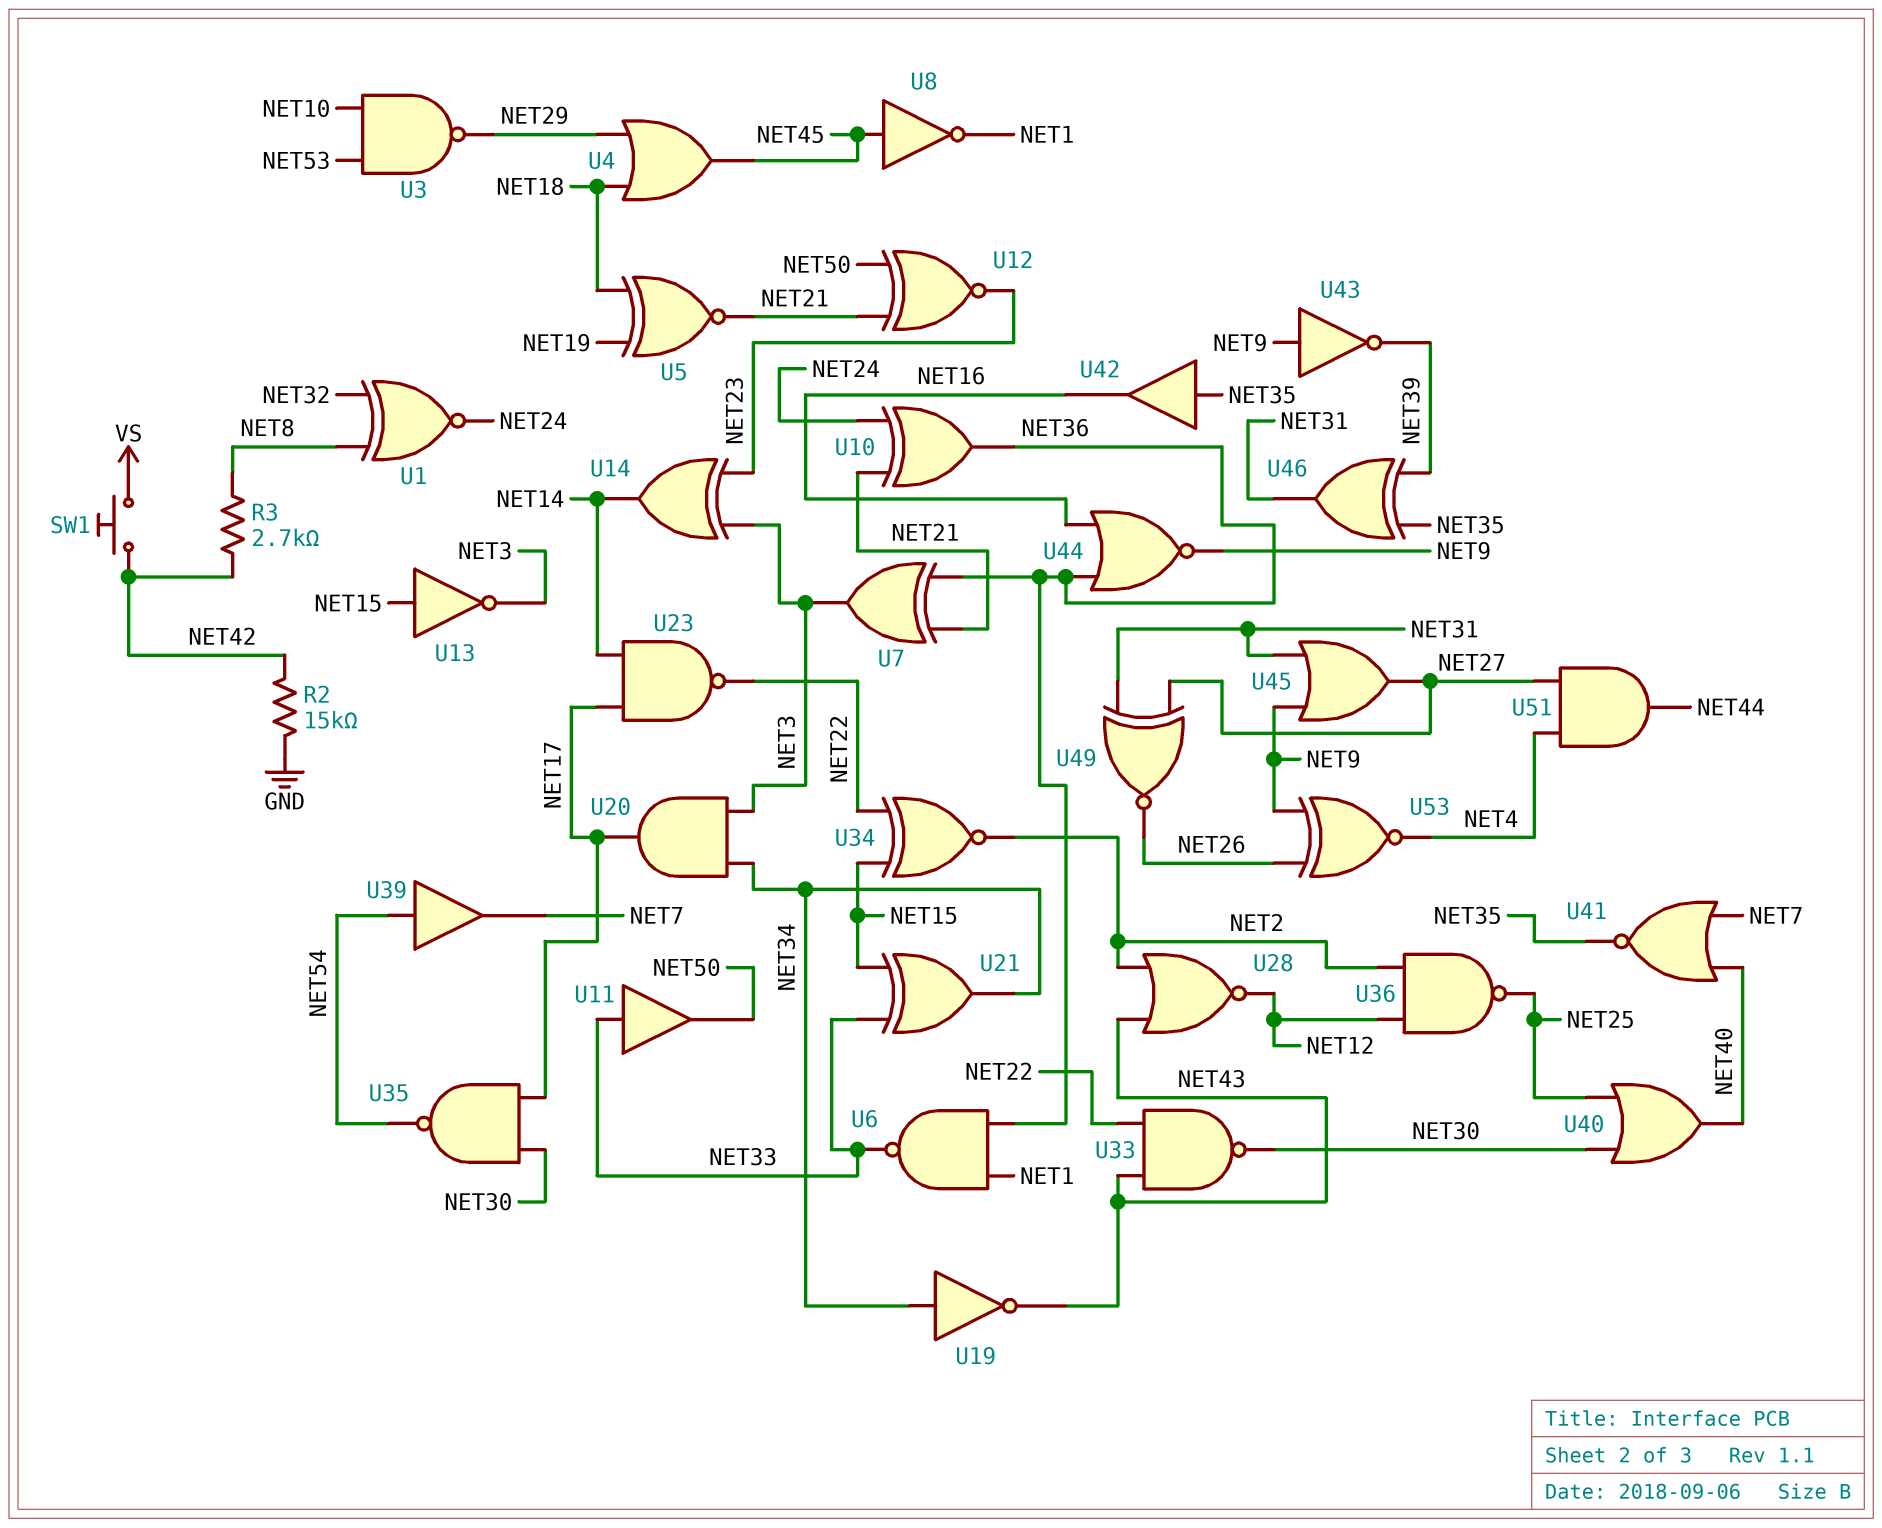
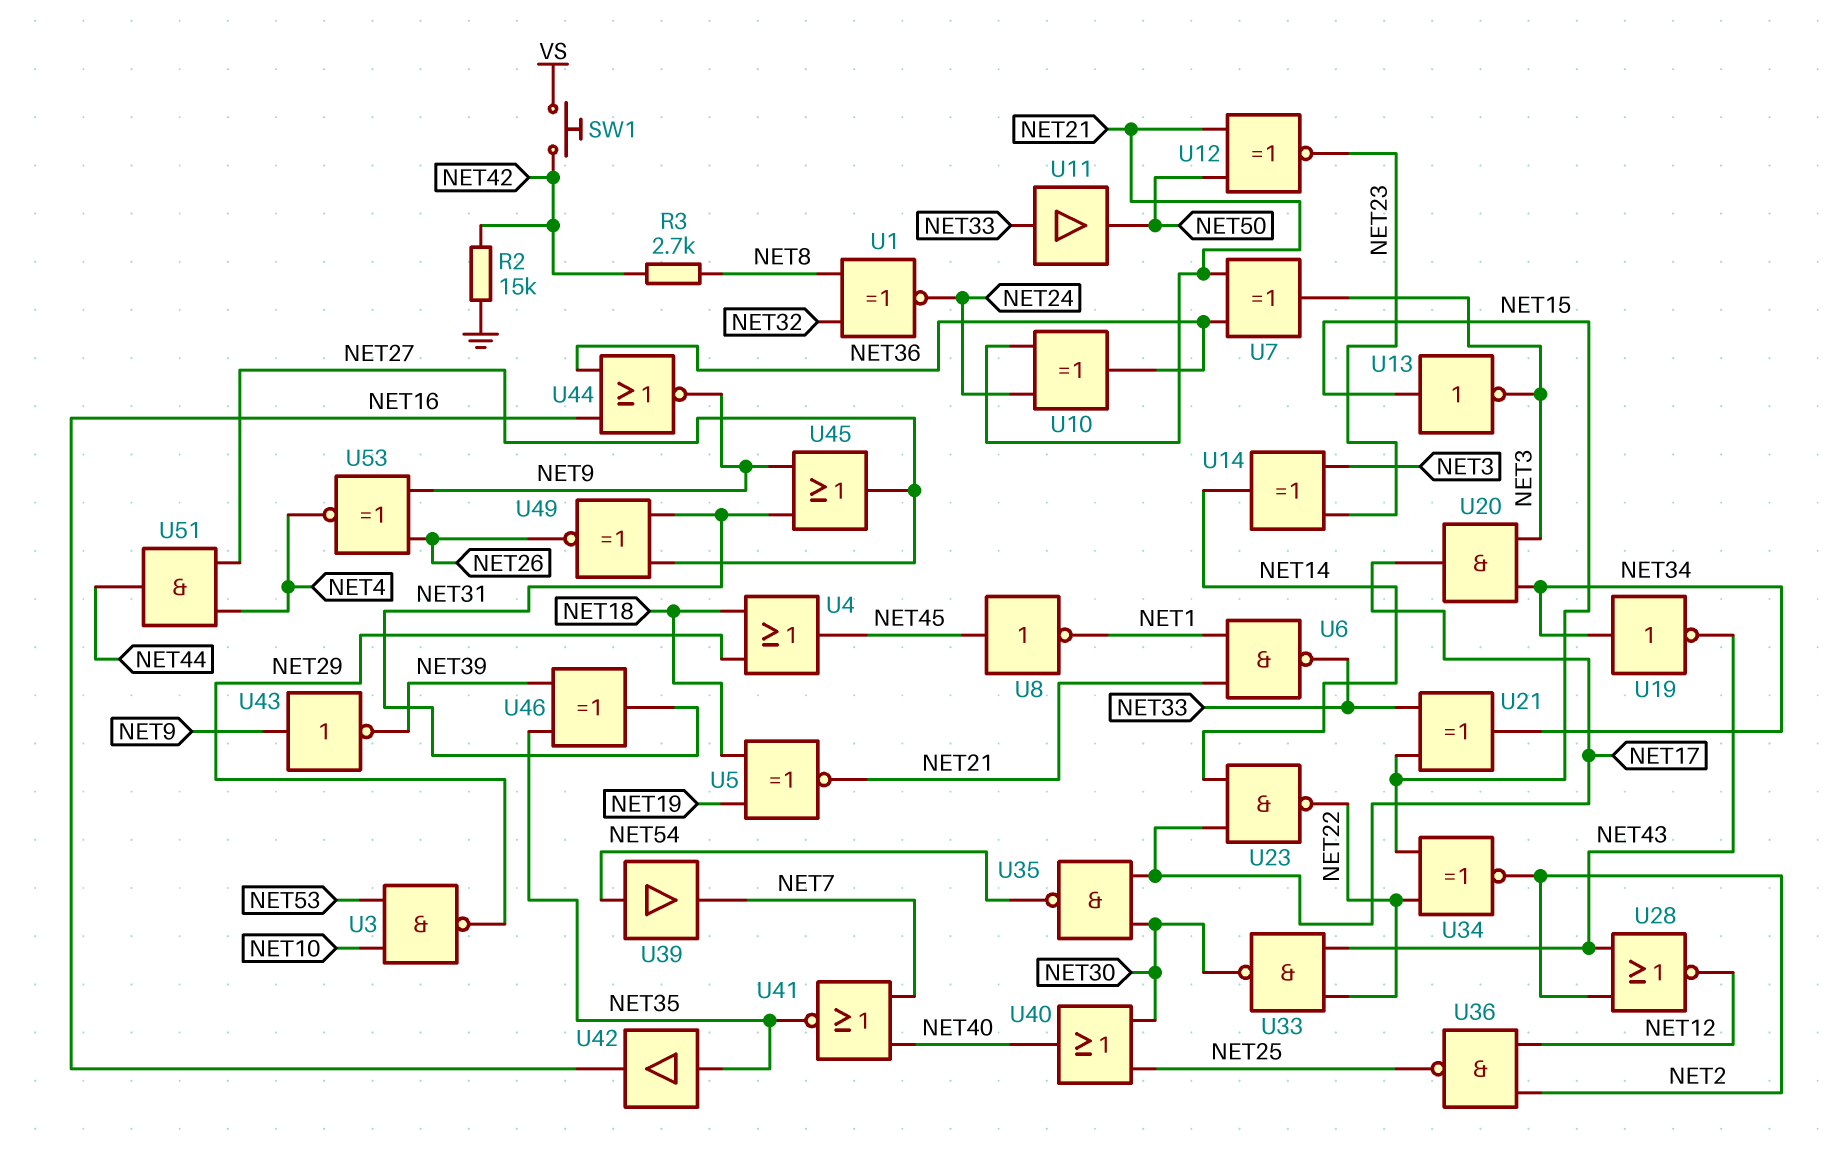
U6: NAND (in NET1, in NET36, out NET33) -> NAND (in NET1, in NET21, out NET33)

